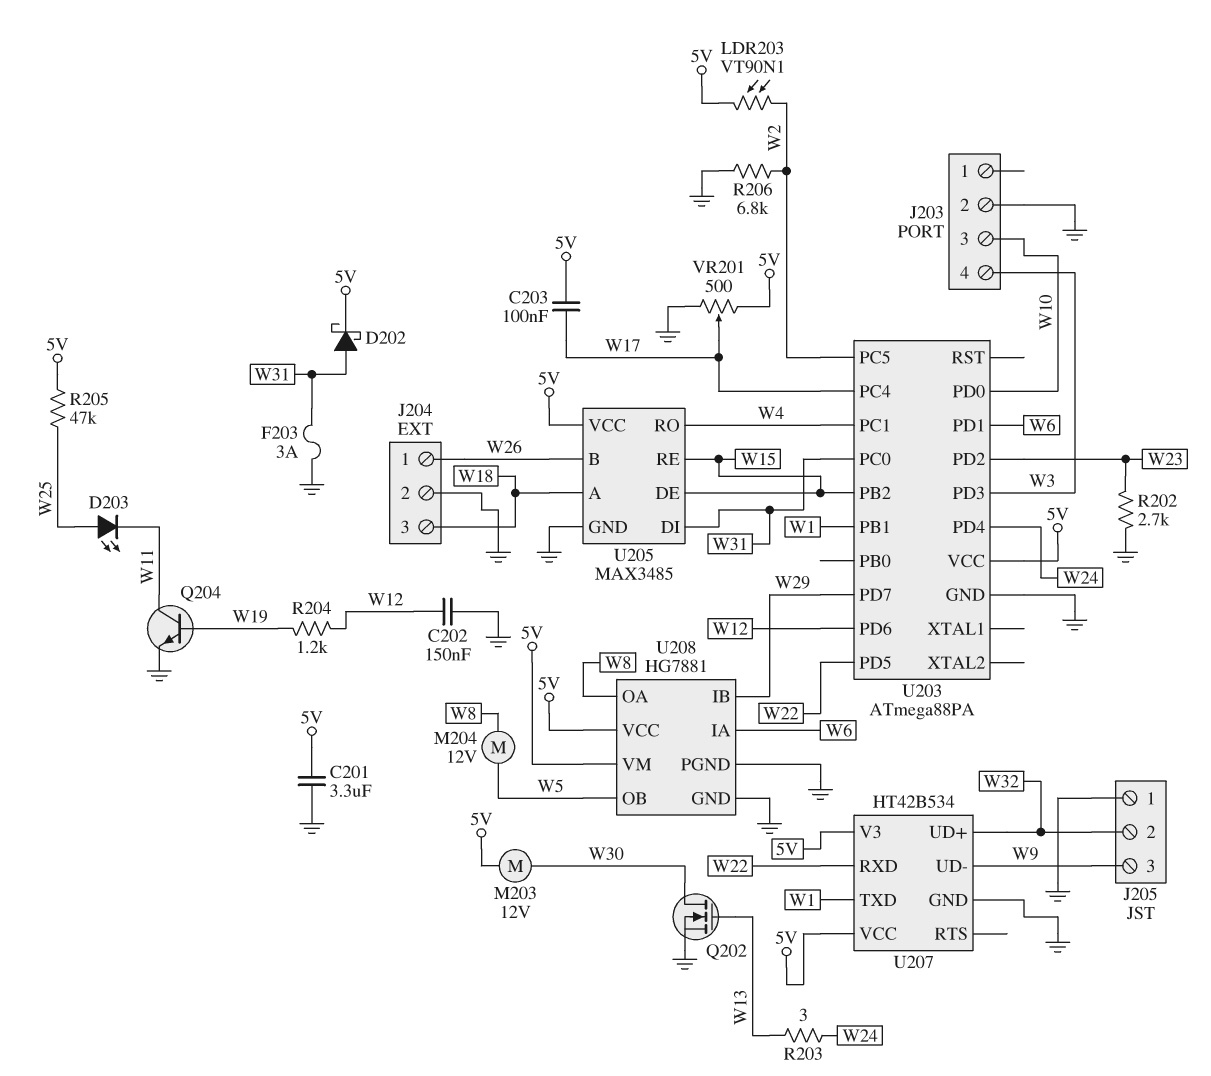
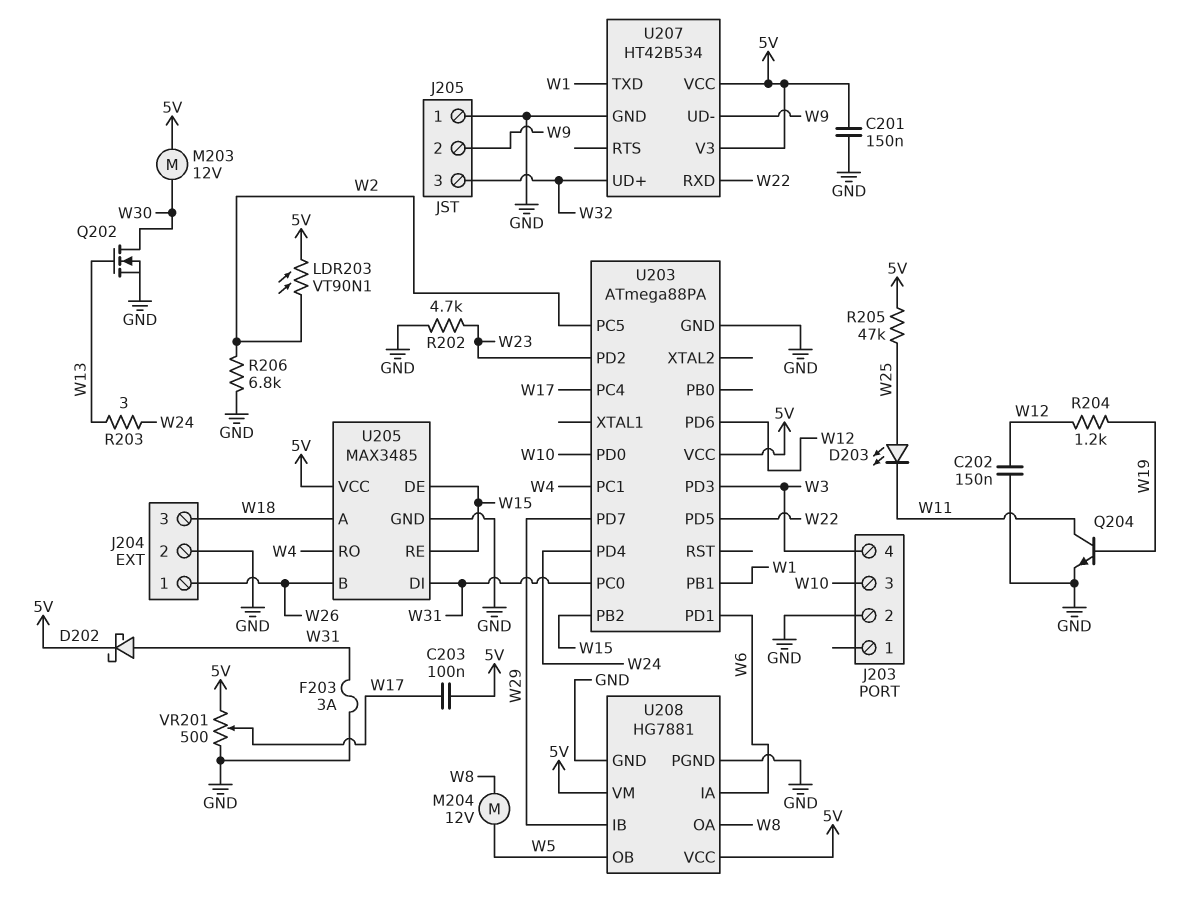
C201: 3.3uF (5V, GND) -> 150nF (5V, GND)
J205 pin 2: W32 -> W9
J205 pin 3: W9 -> W32
R202: 2.7k (GND, W23) -> 4.7k (GND, W23)

